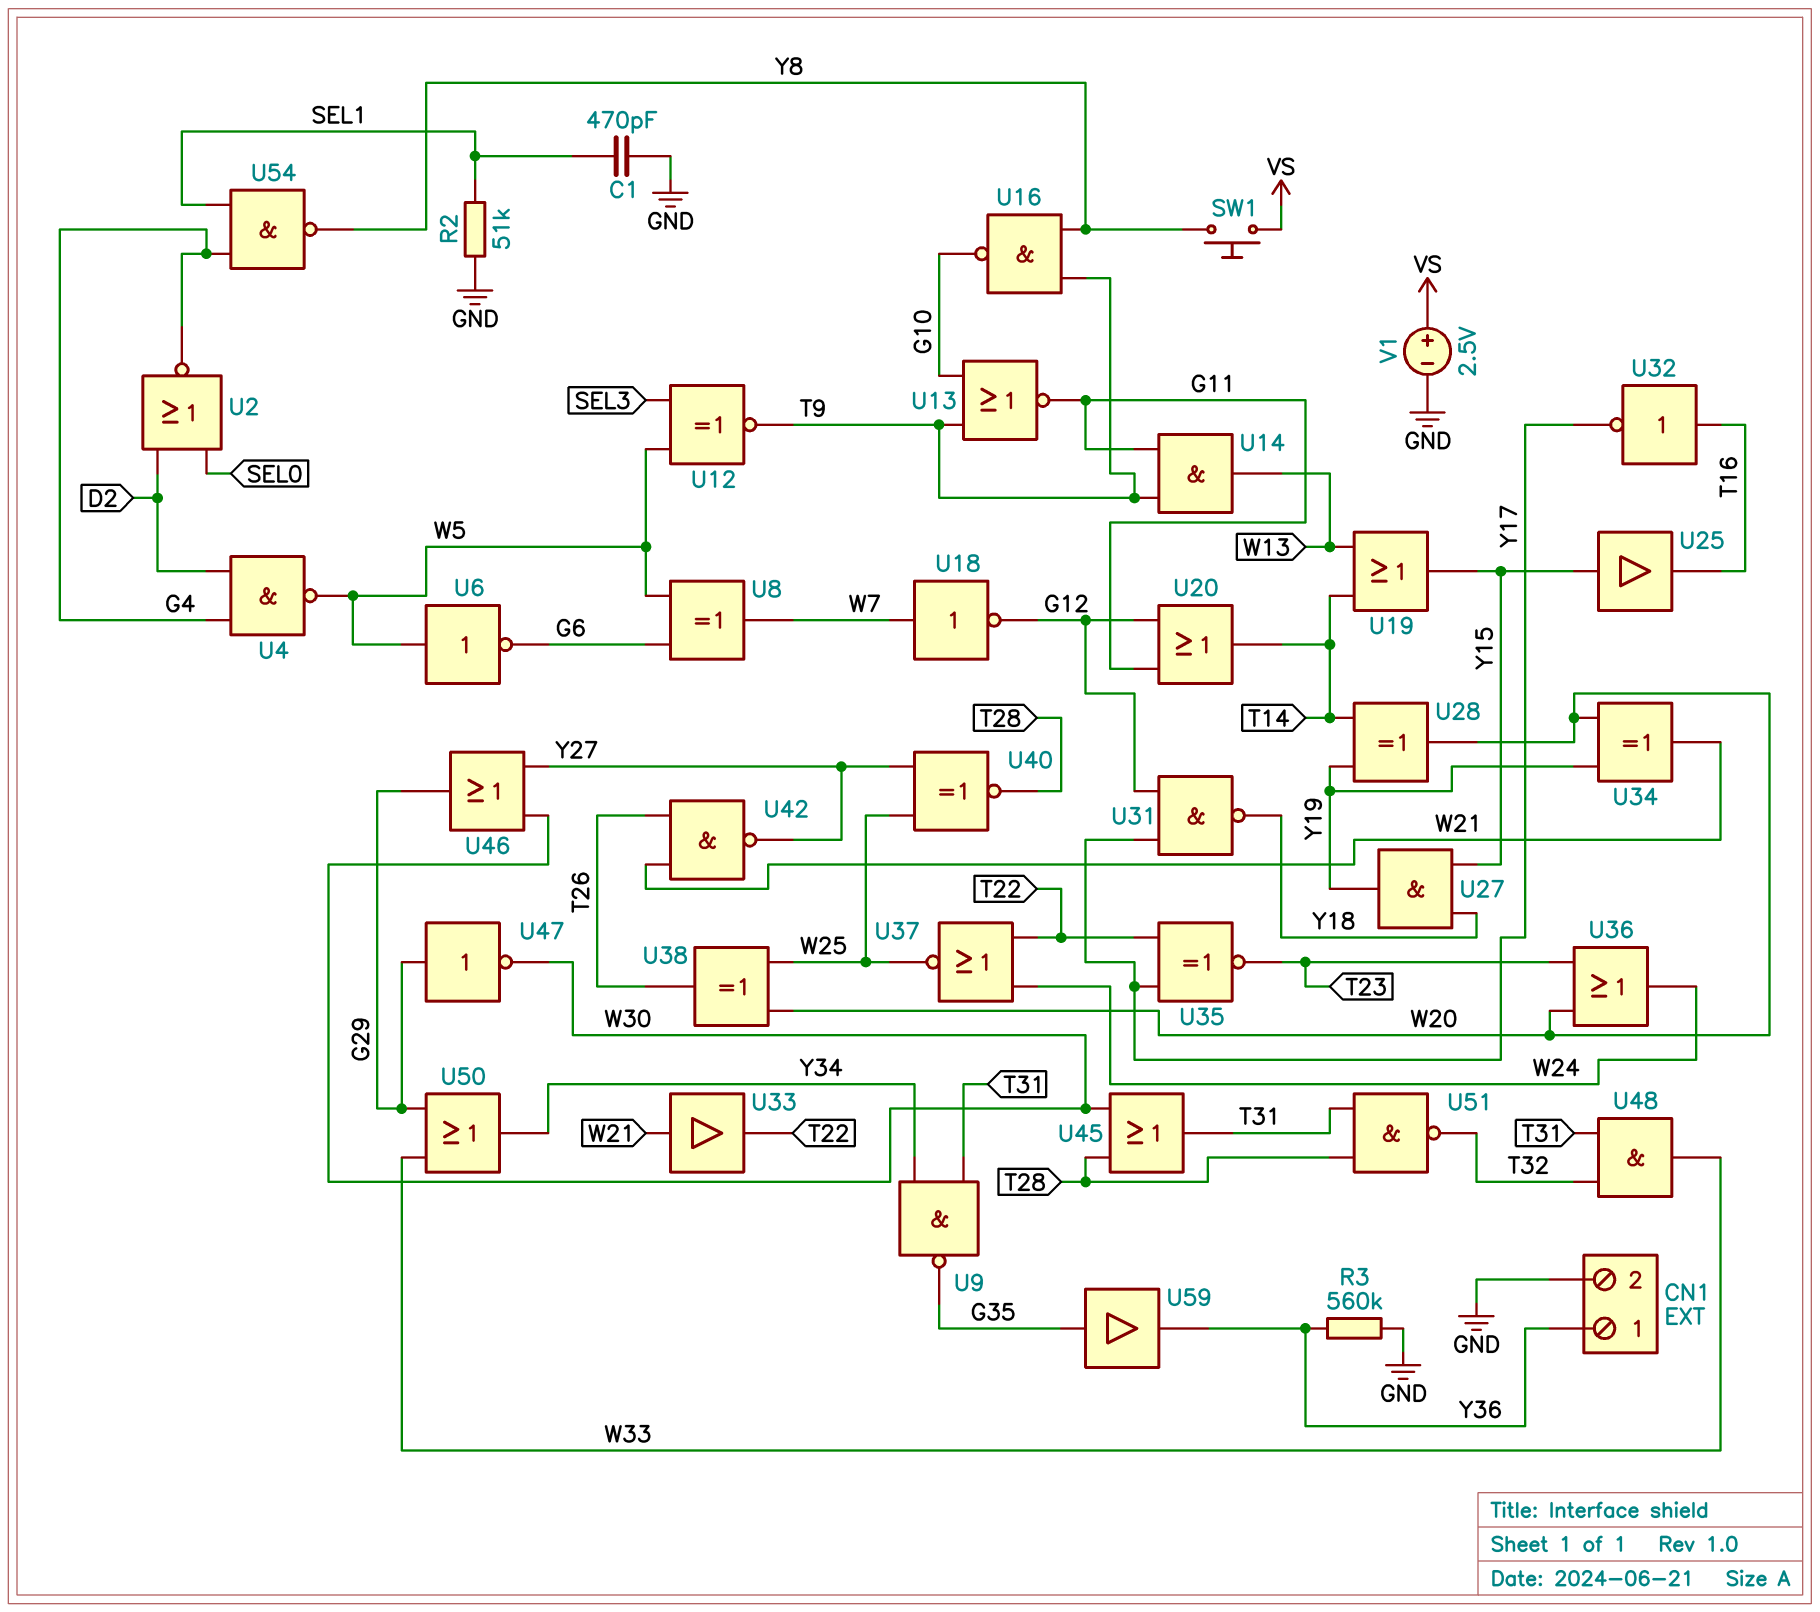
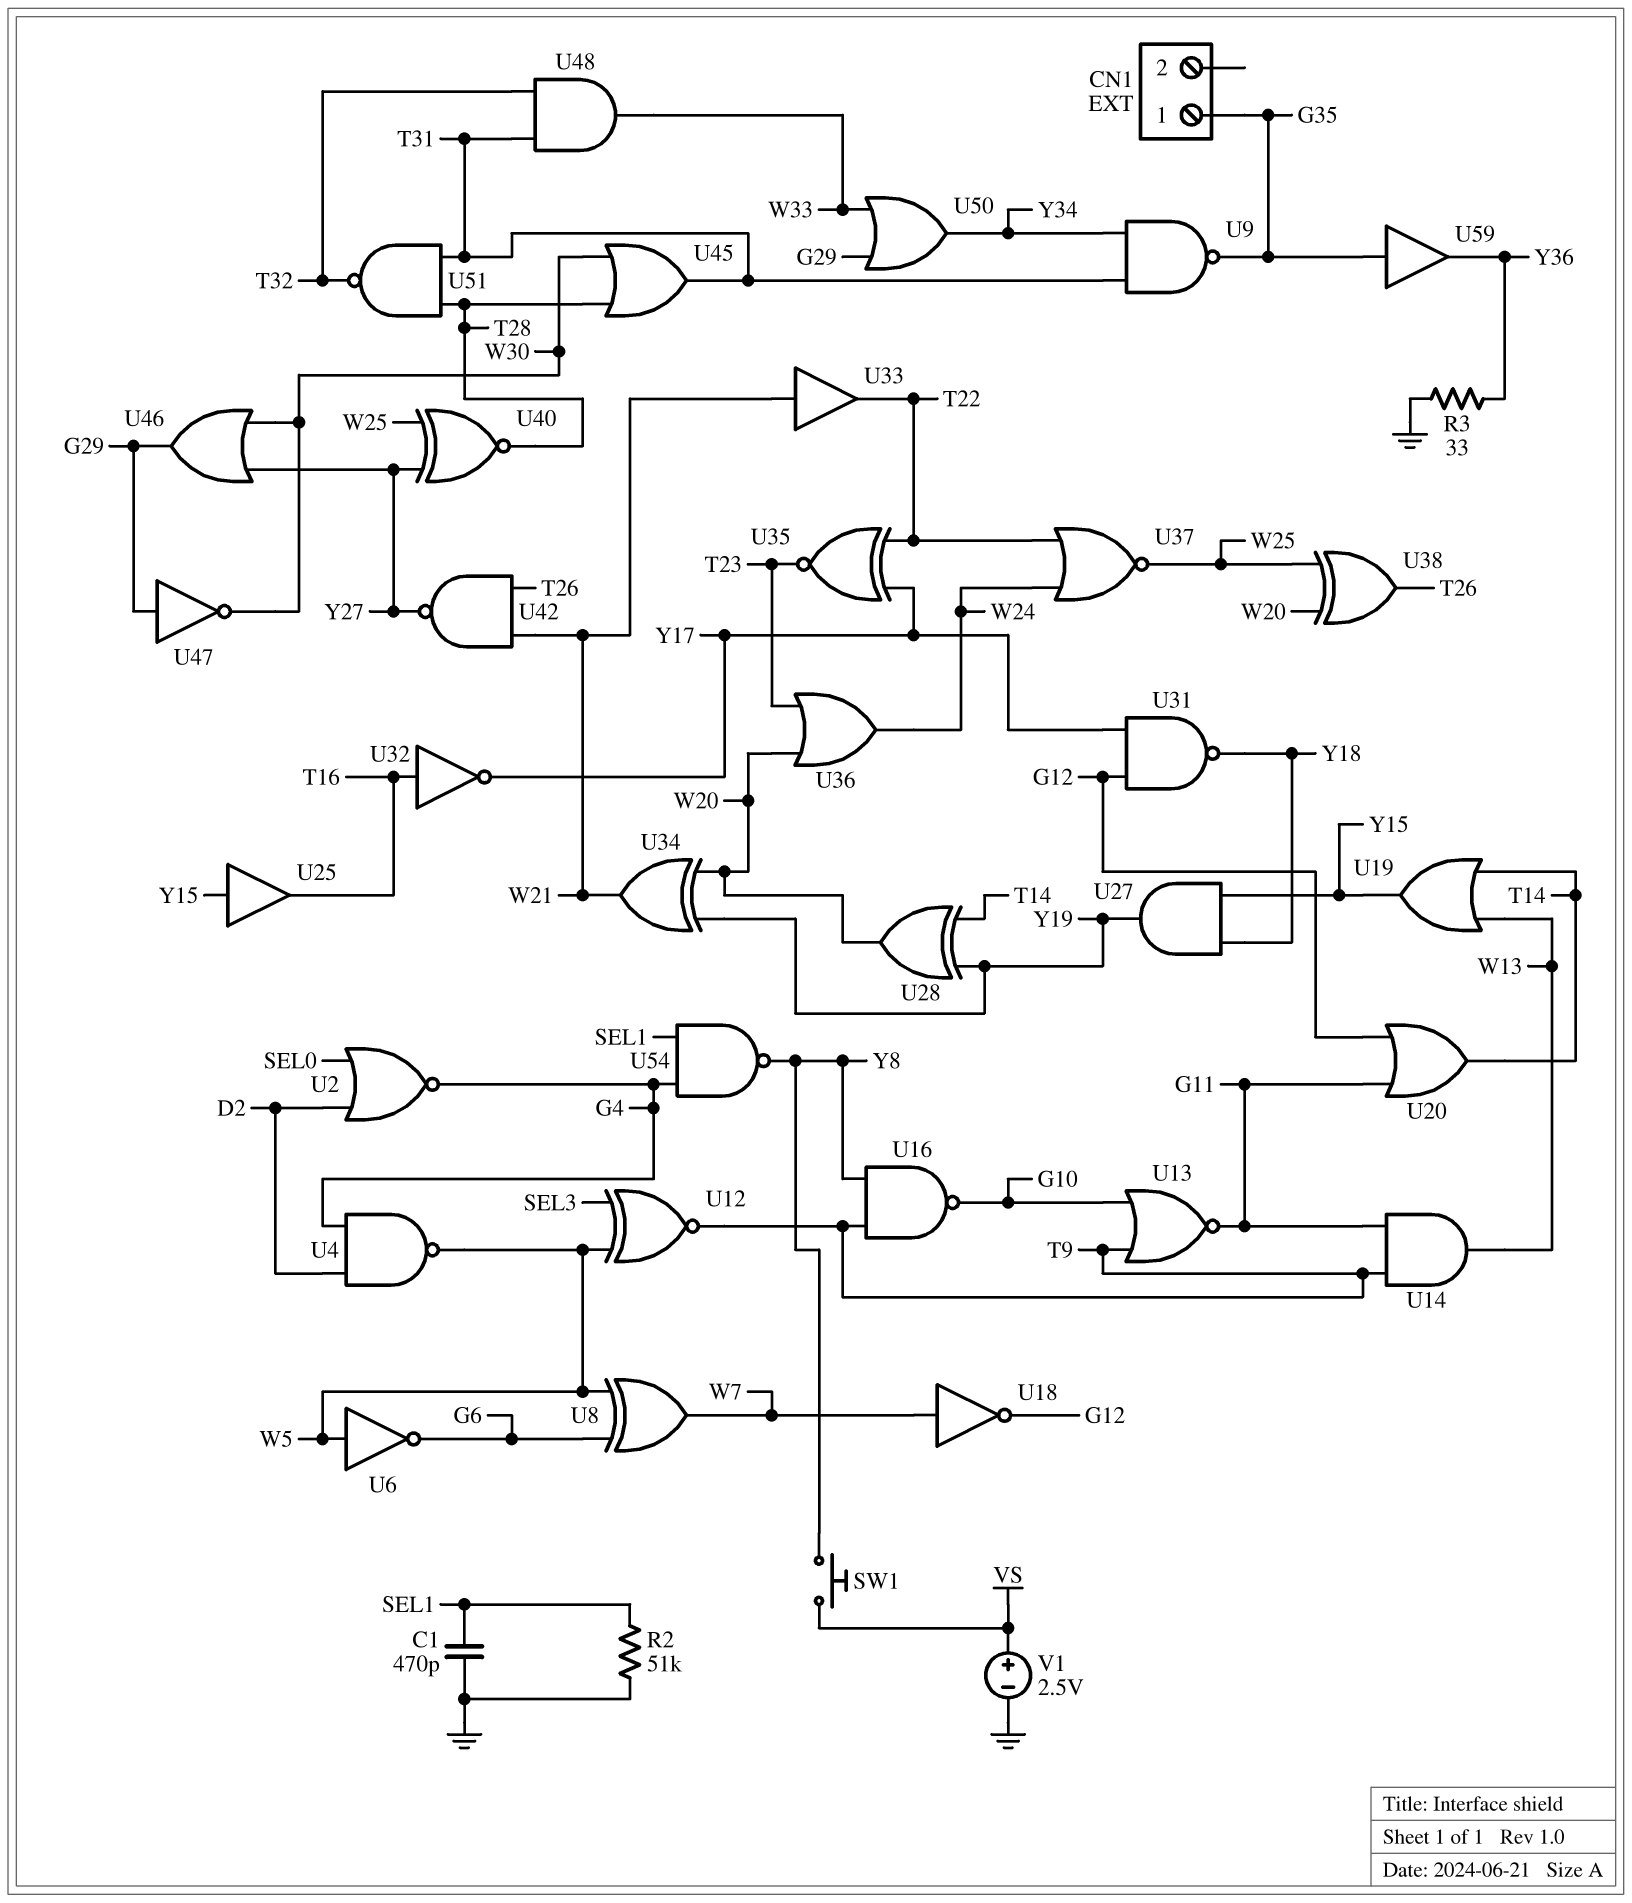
CN1 pin 1: Y36 -> G35
CN1 pin 2: GND -> none
R3: 560k (GND, Y36) -> 33 (GND, Y36)

